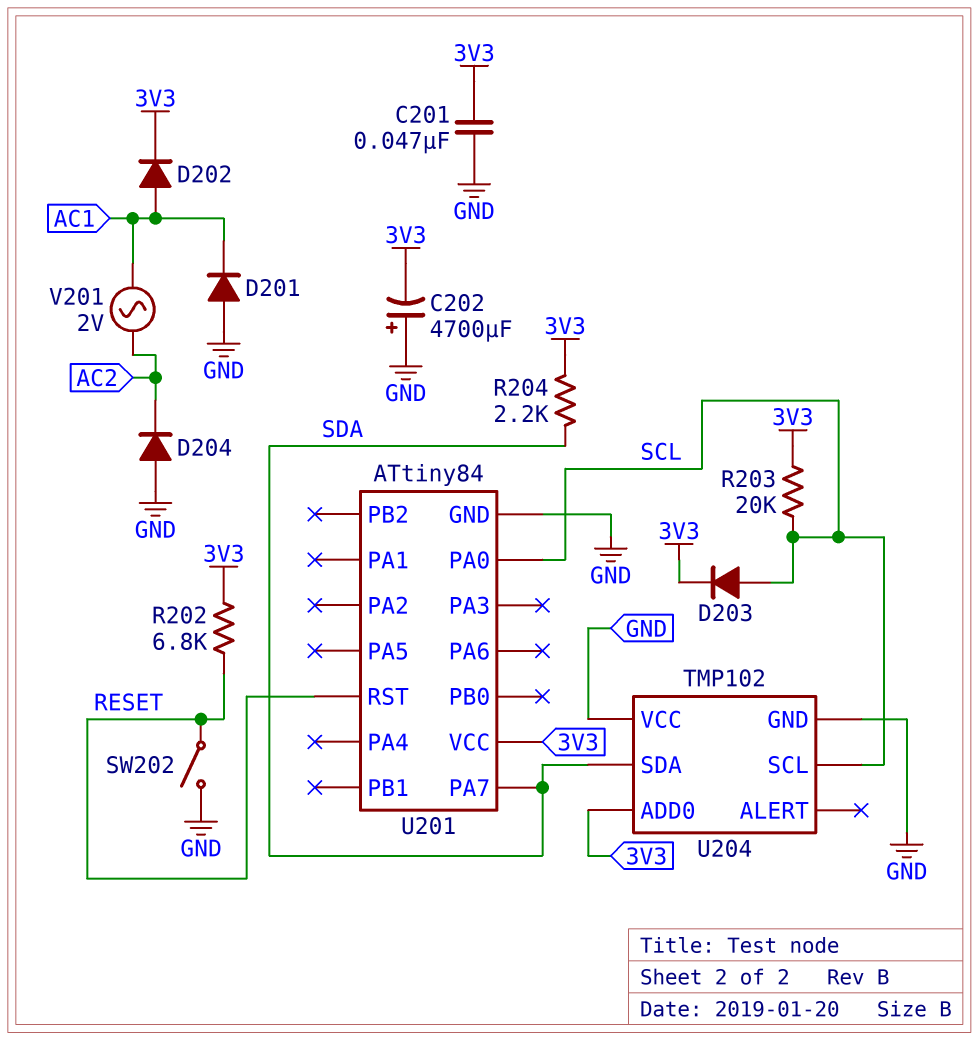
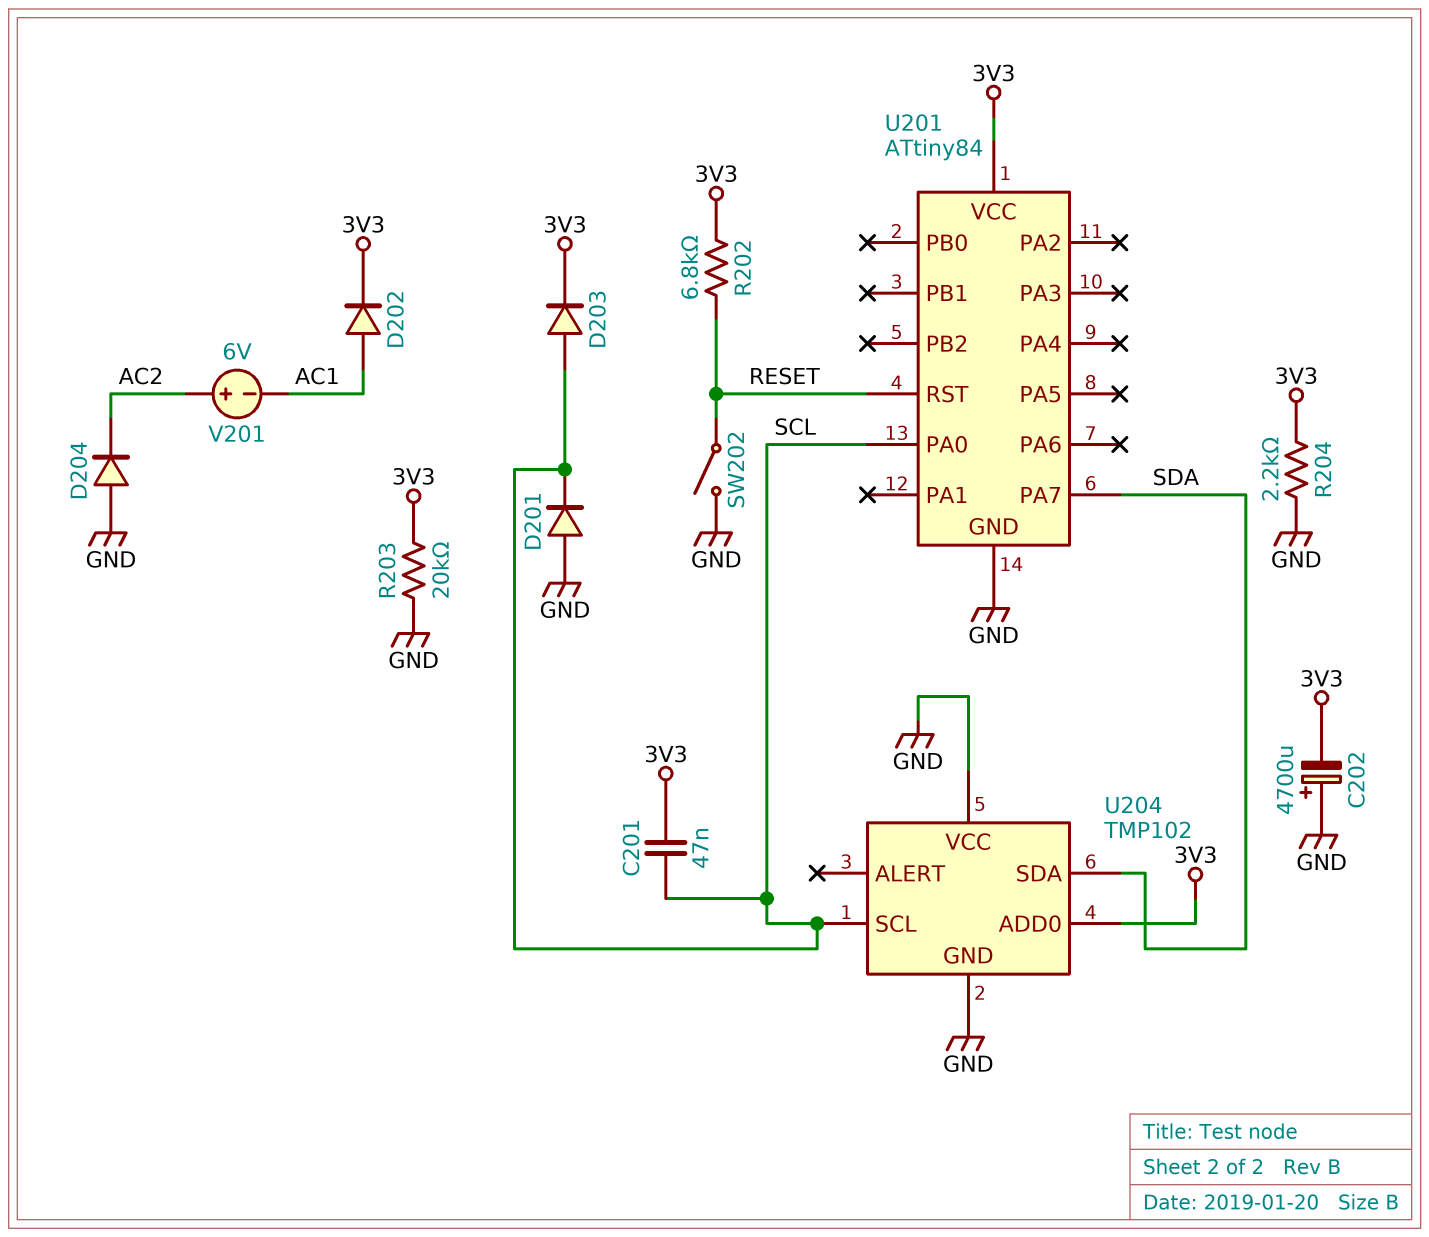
C201: 47nF (3V3, GND) -> 47nF (3V3, SCL)
D201: diode (A GND, K AC1) -> diode (A GND, K SCL)
R203: 20k (3V3, SCL) -> 20k (3V3, GND)
R204: 2.2k (3V3, SDA) -> 2.2k (3V3, GND)
V201: AC 2V (AC1, AC2) -> 6V (plus AC2, minus AC1)

